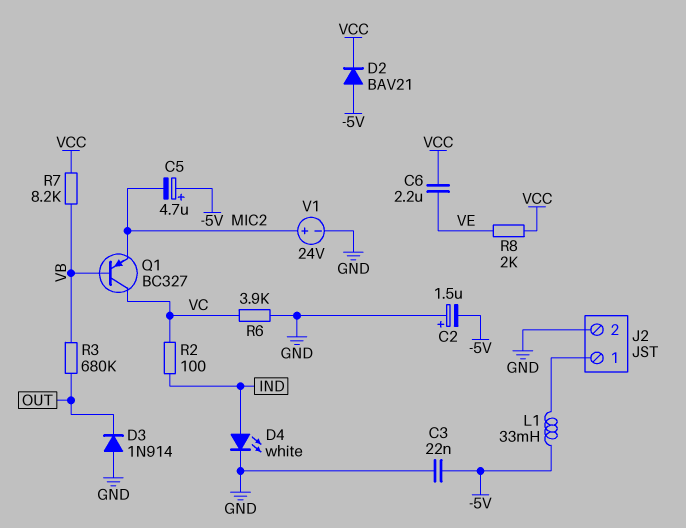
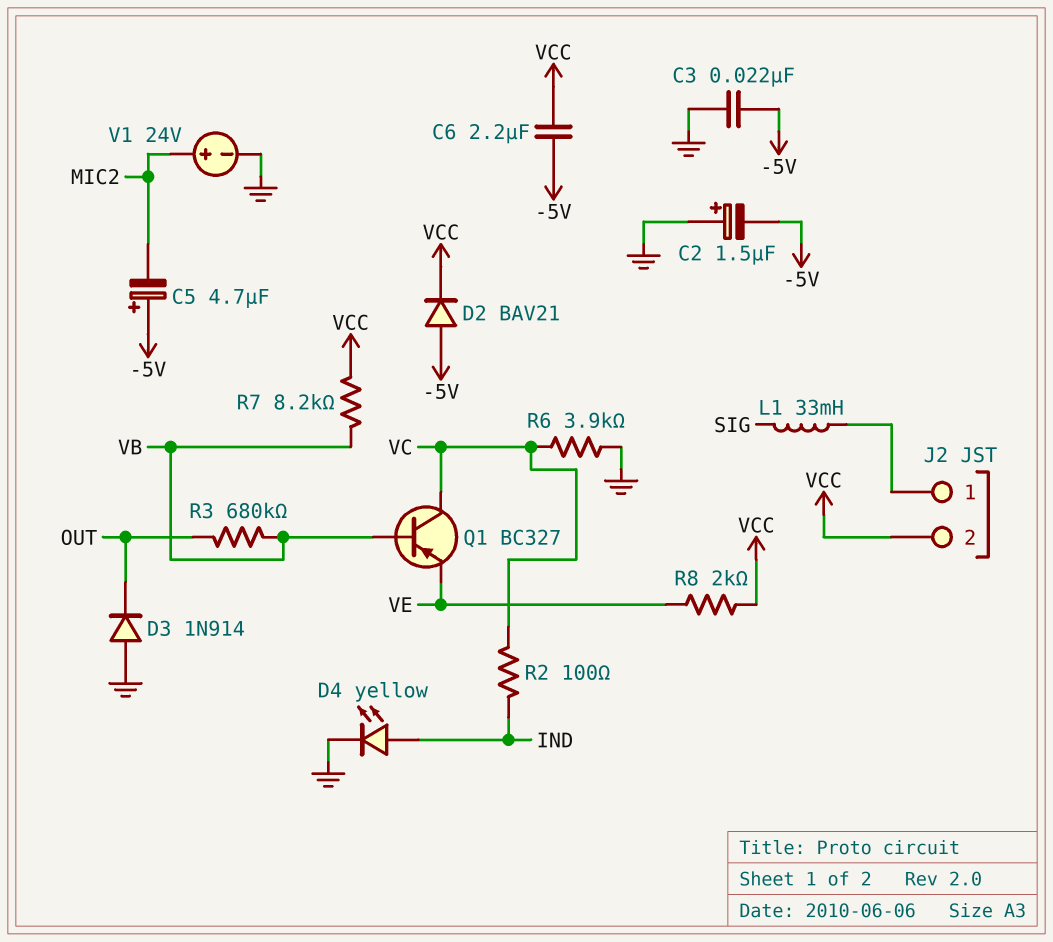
C6: 2.2uF (VCC, VE) -> 2.2uF (-5V, VCC)
D4: LED white (A IND, K GND) -> LED yellow (A IND, K GND)
J2 pin 2: GND -> VCC
L1: 33mH (-5V, J2/1) -> 33mH (J2/1, SIG)
Q1: PNP BC327 (B VB, C VC, E MIC2) -> PNP BC327 (B VB, C VC, E VE)

